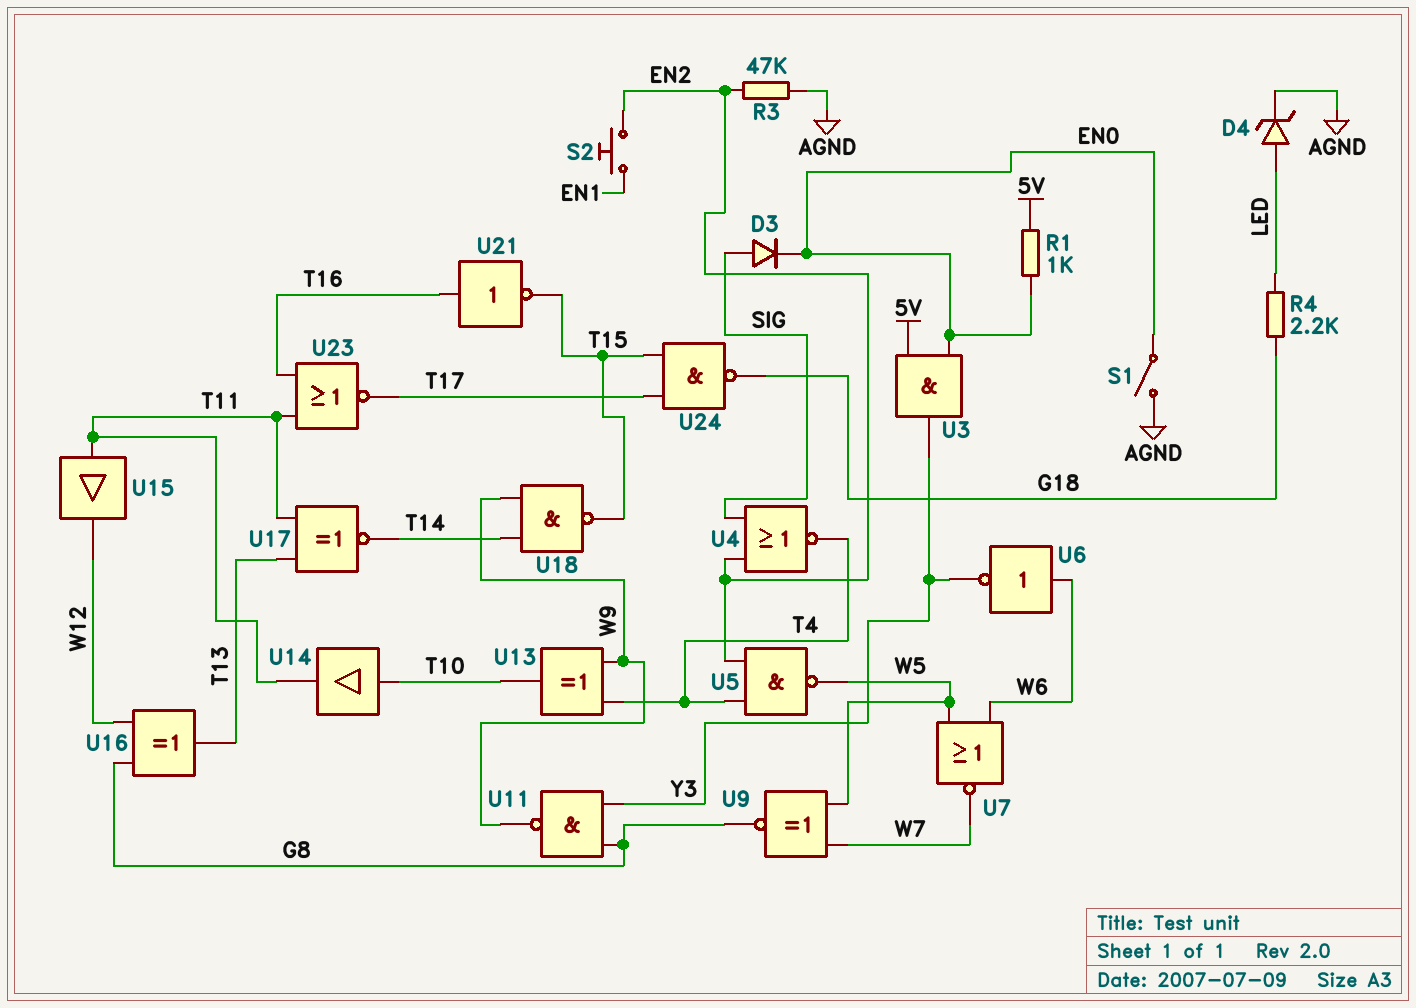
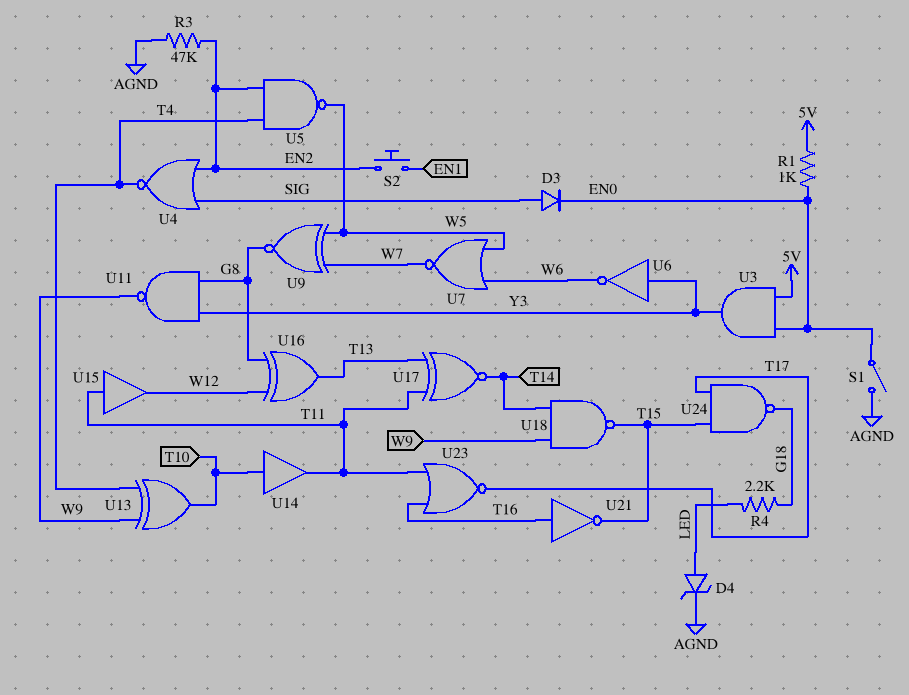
U6: NOT (in W6, out Y3) -> NOT (in Y3, out W6)

